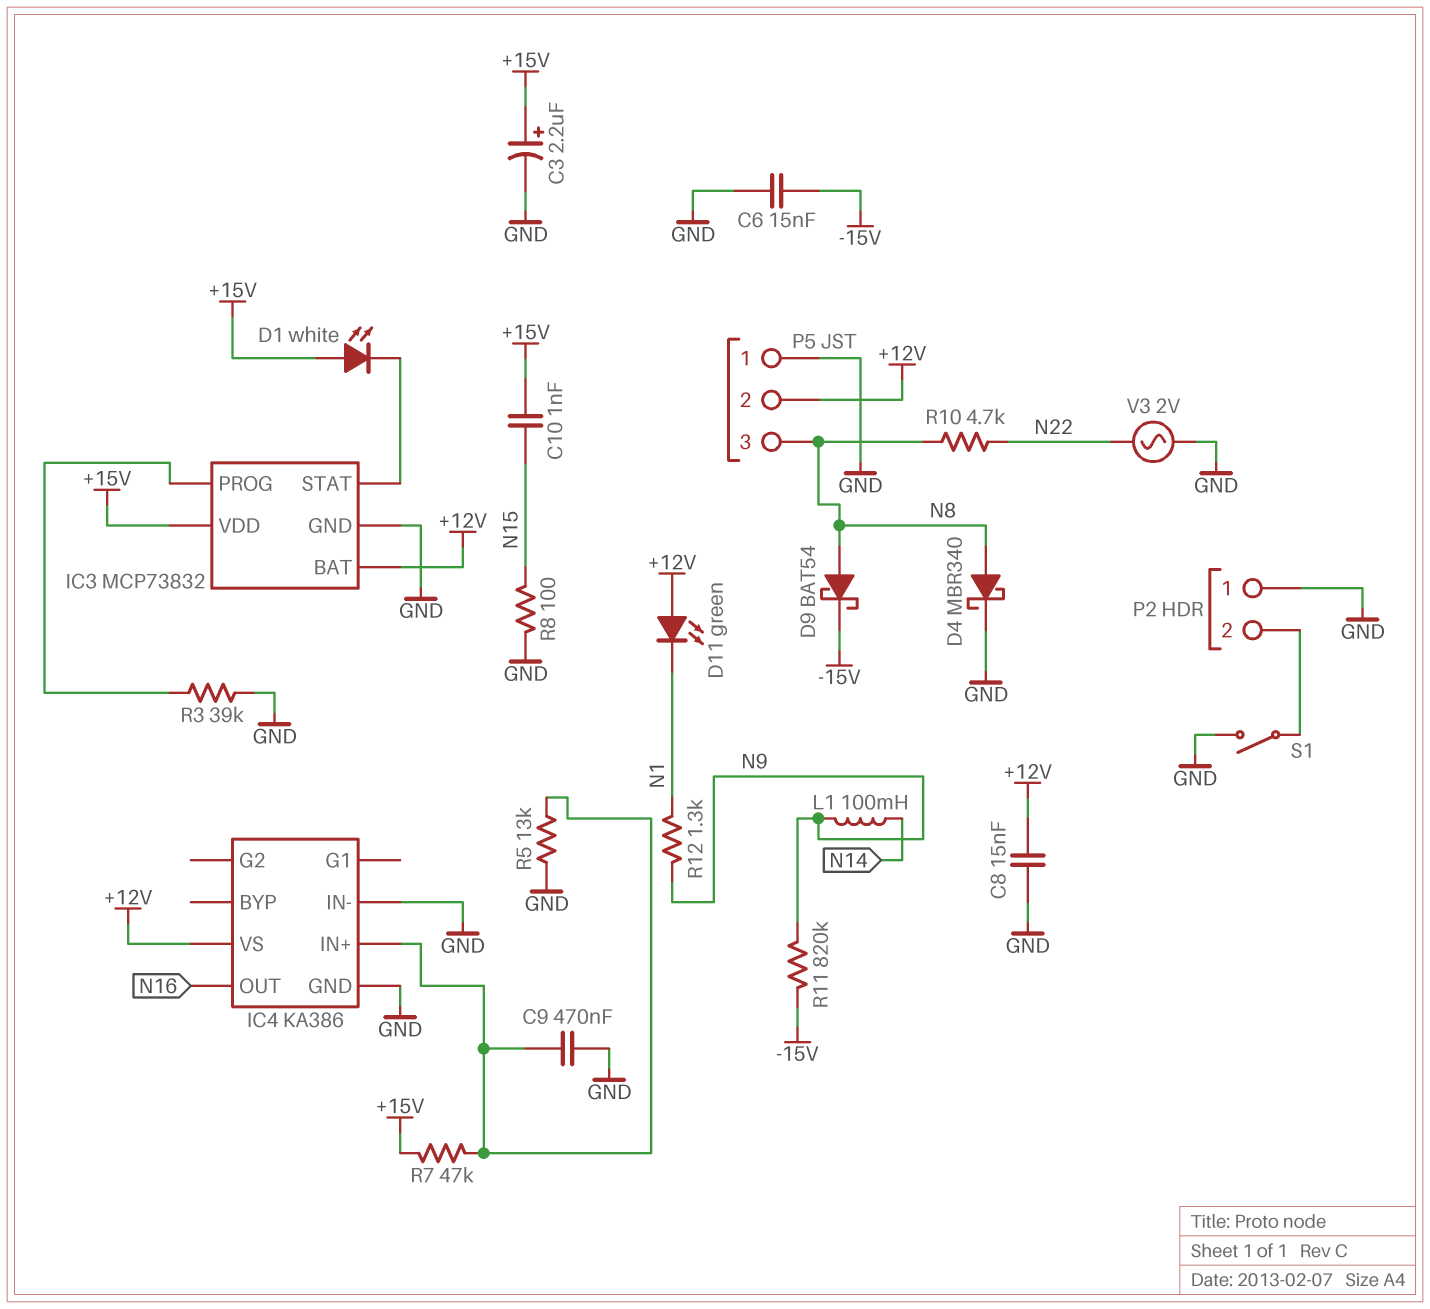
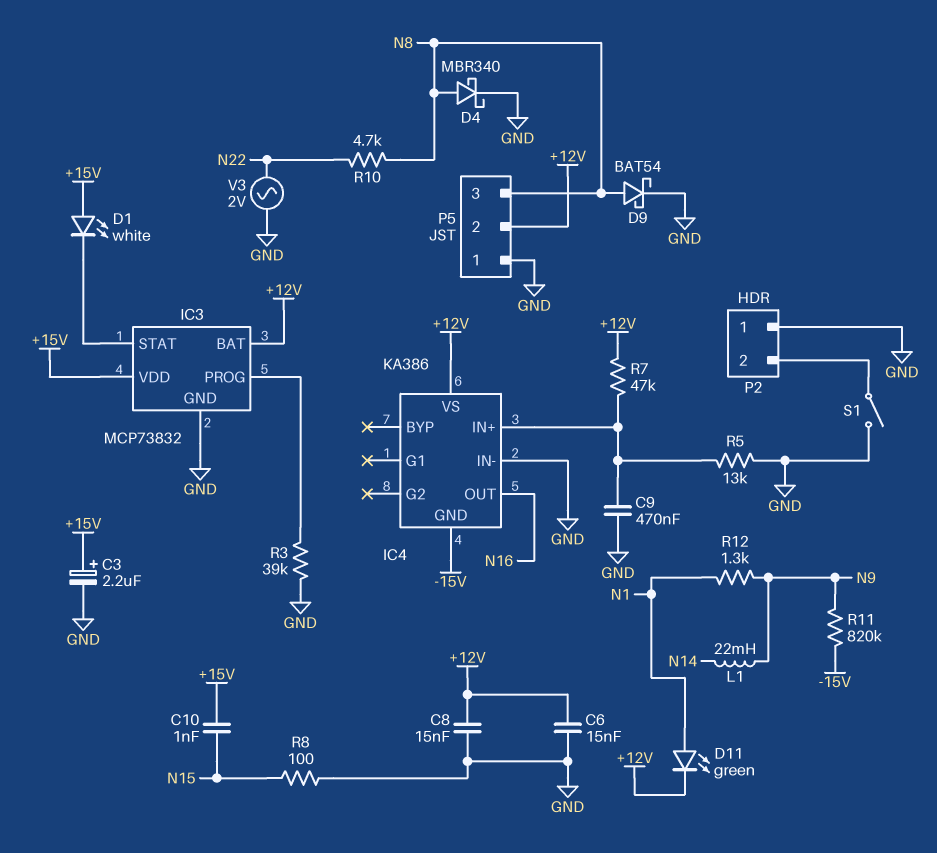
C6: 15nF (-15V, GND) -> 15nF (+12V, GND)
D9: schottky BAT54 (A N8, K -15V) -> schottky BAT54 (A N8, K GND)
D11: LED green (A +12V, K N1) -> LED green (A N1, K +12V)
IC4 pin GND: GND -> -15V
L1: 100mH (N9, N14) -> 22mH (N9, N14)
R7: 47k (+15V, IC4/IN+) -> 47k (+12V, IC4/IN+)

